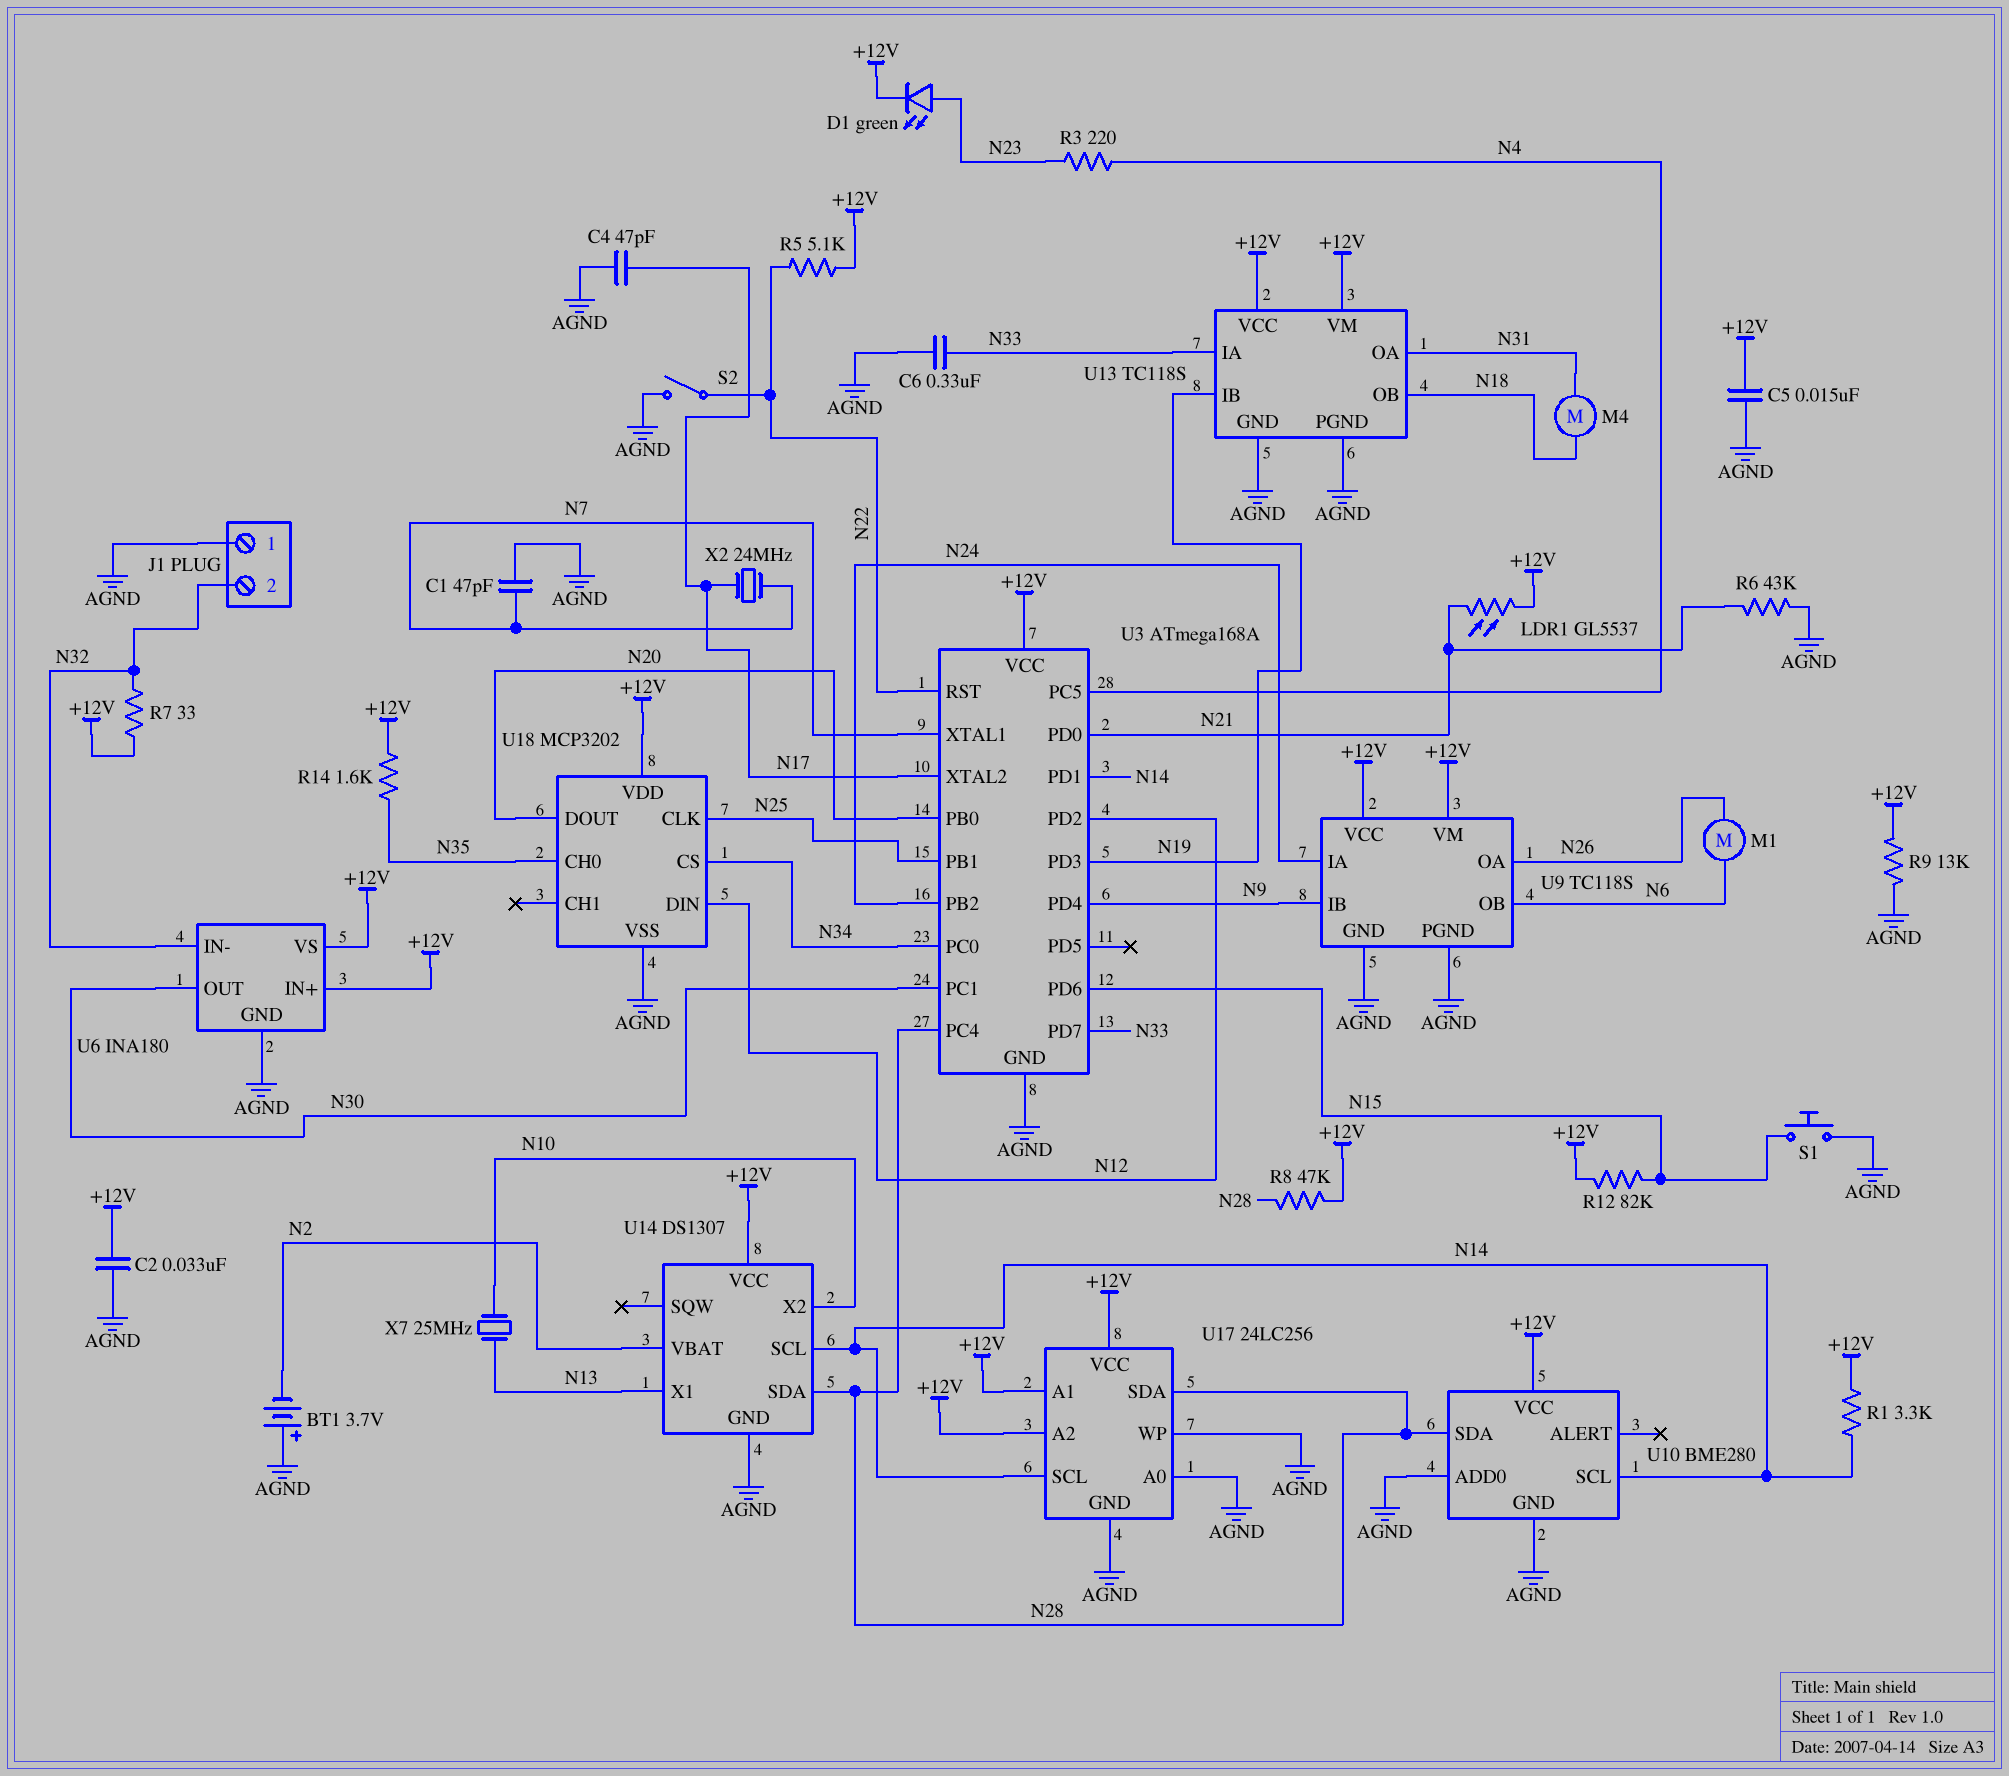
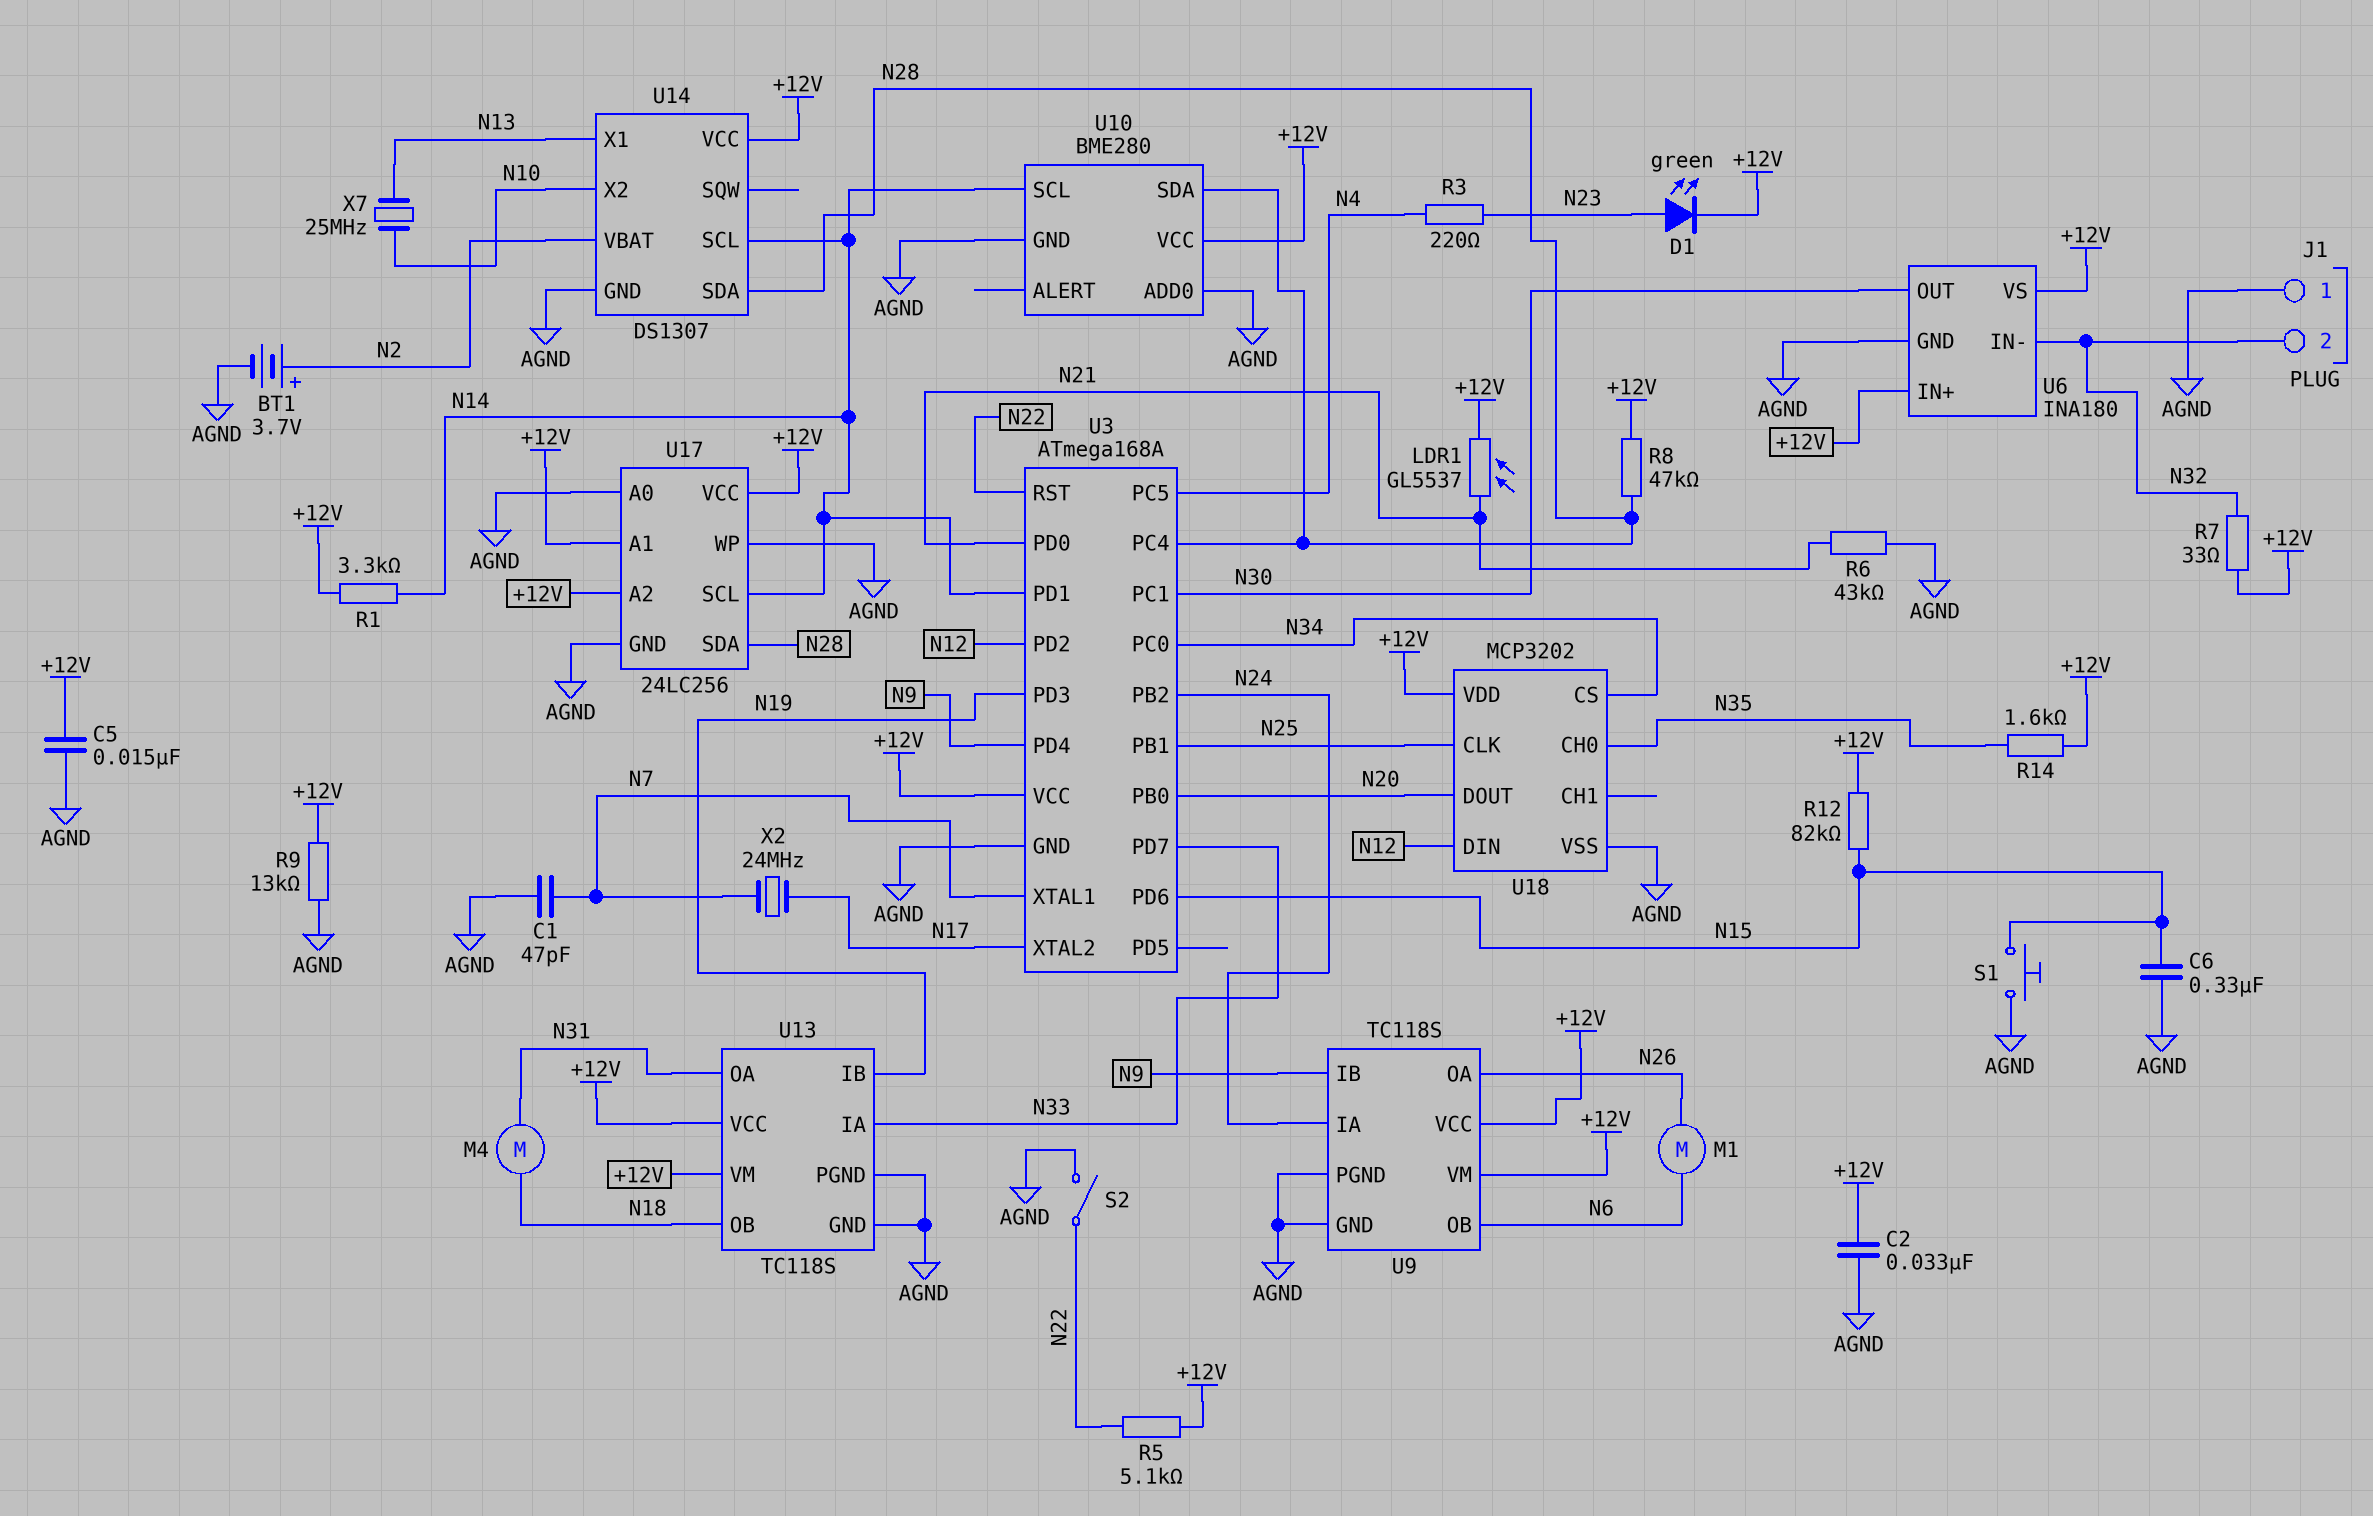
BT1: 3.7V (plus AGND, minus N2) -> 3.7V (plus N2, minus AGND)
C4: 47pF (AGND, N17) -> none
C6: 330nF (AGND, N33) -> 330nF (AGND, N15)

